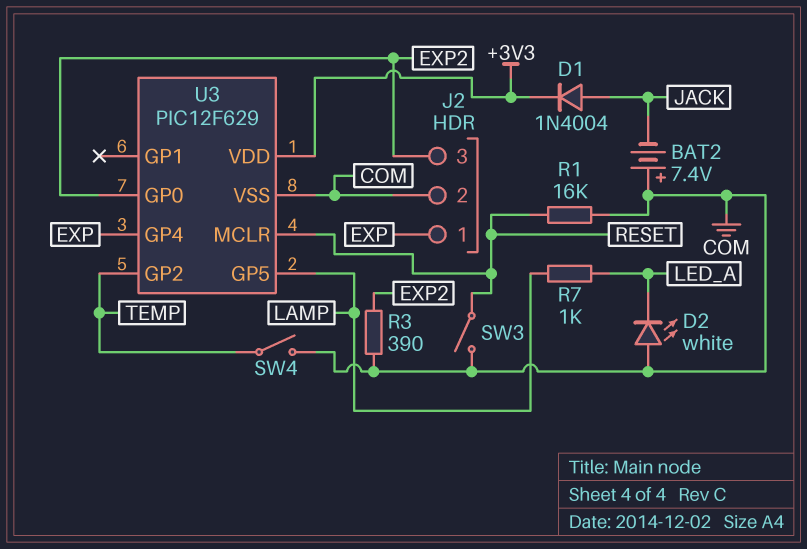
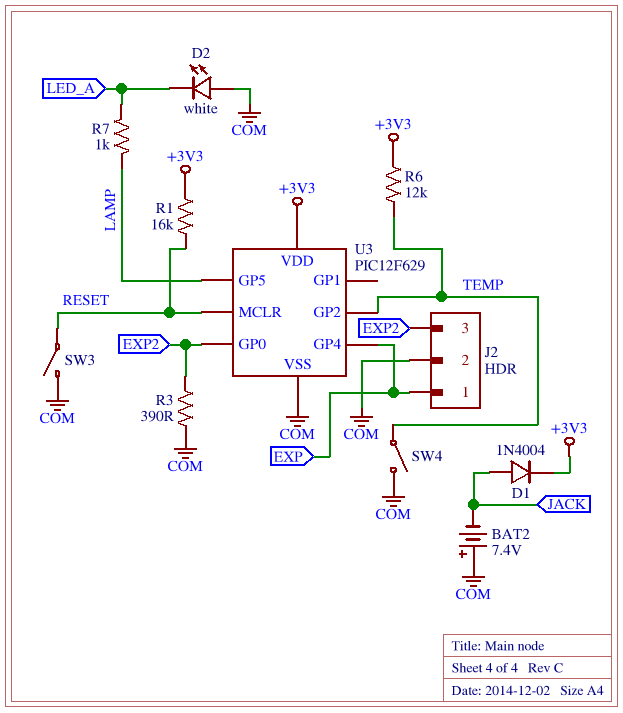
R1: 16k (COM, RESET) -> 16k (+3V3, RESET)
R6: none -> 12k (+3V3, TEMP)

